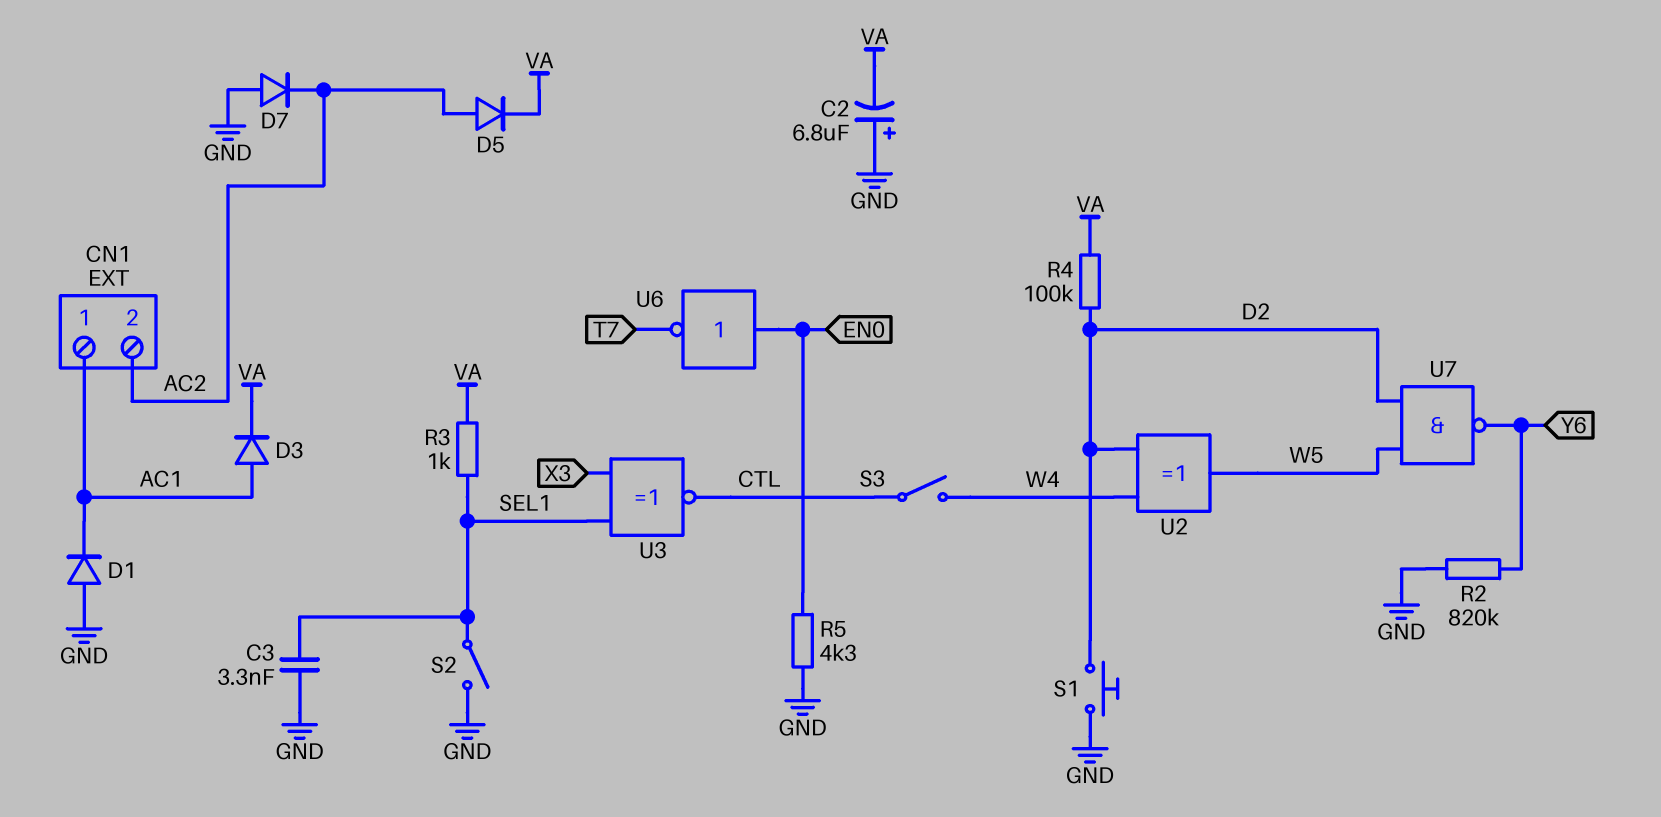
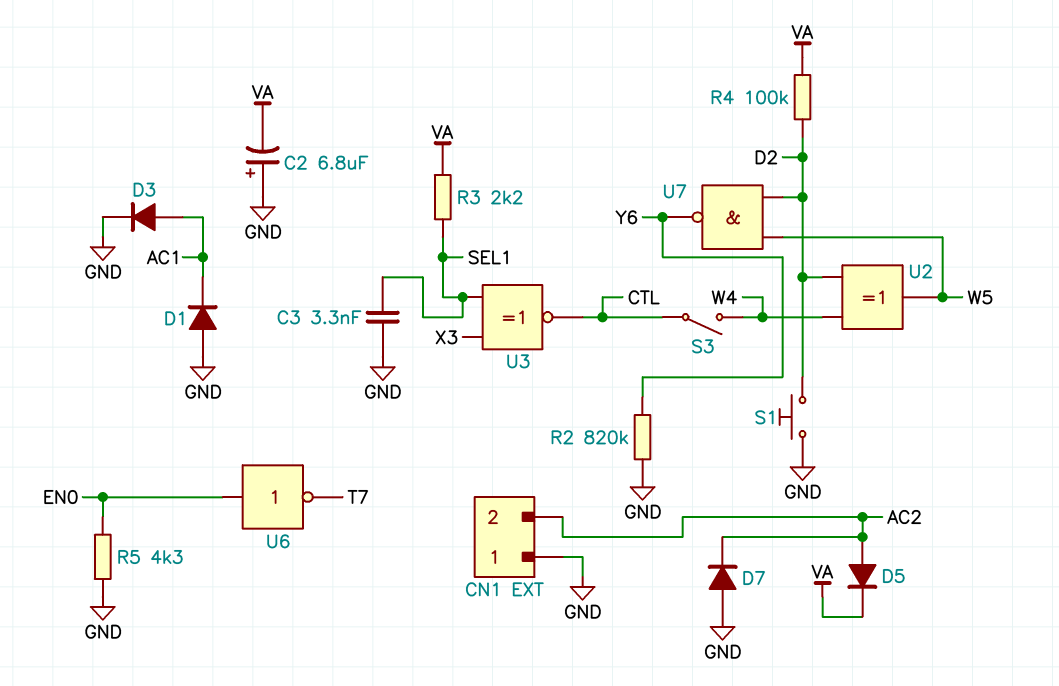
CN1 pin 1: AC1 -> GND
D3: diode (A AC1, K VA) -> diode (A AC1, K GND)
R3: 1k (SEL1, VA) -> 2.2k (SEL1, VA)
S2: switch (GND, SEL1) -> none

